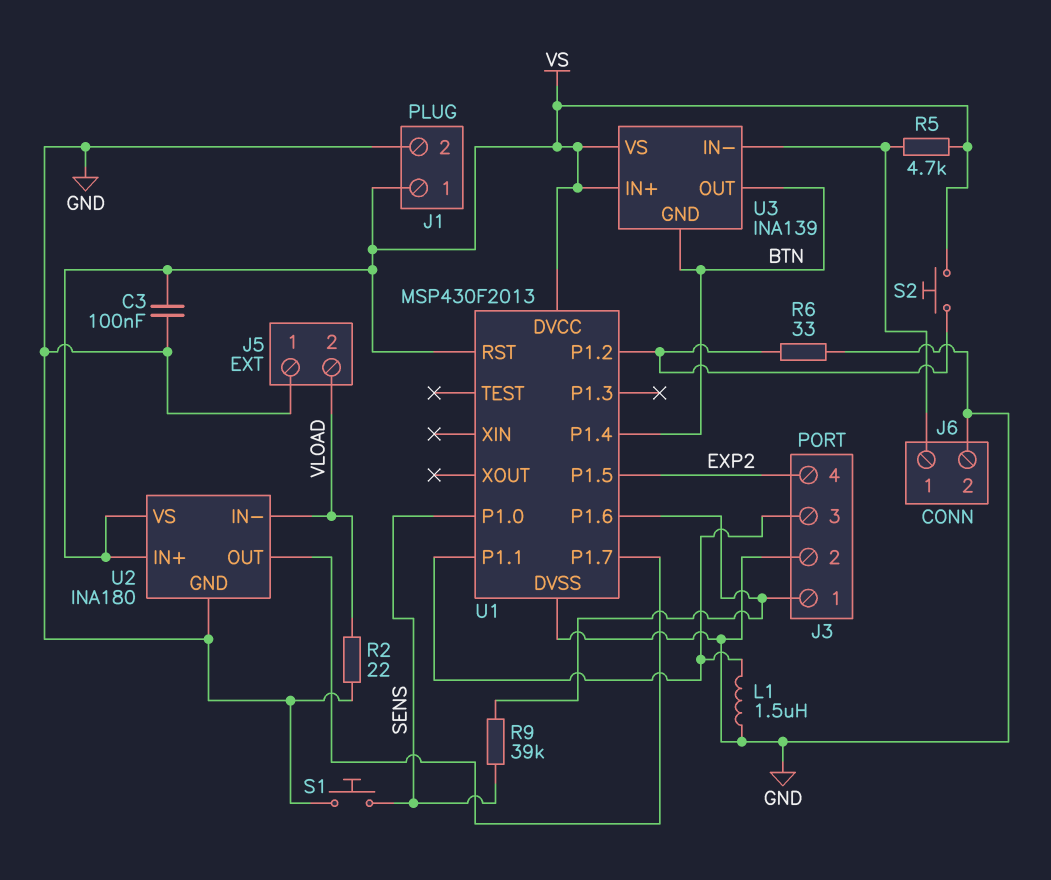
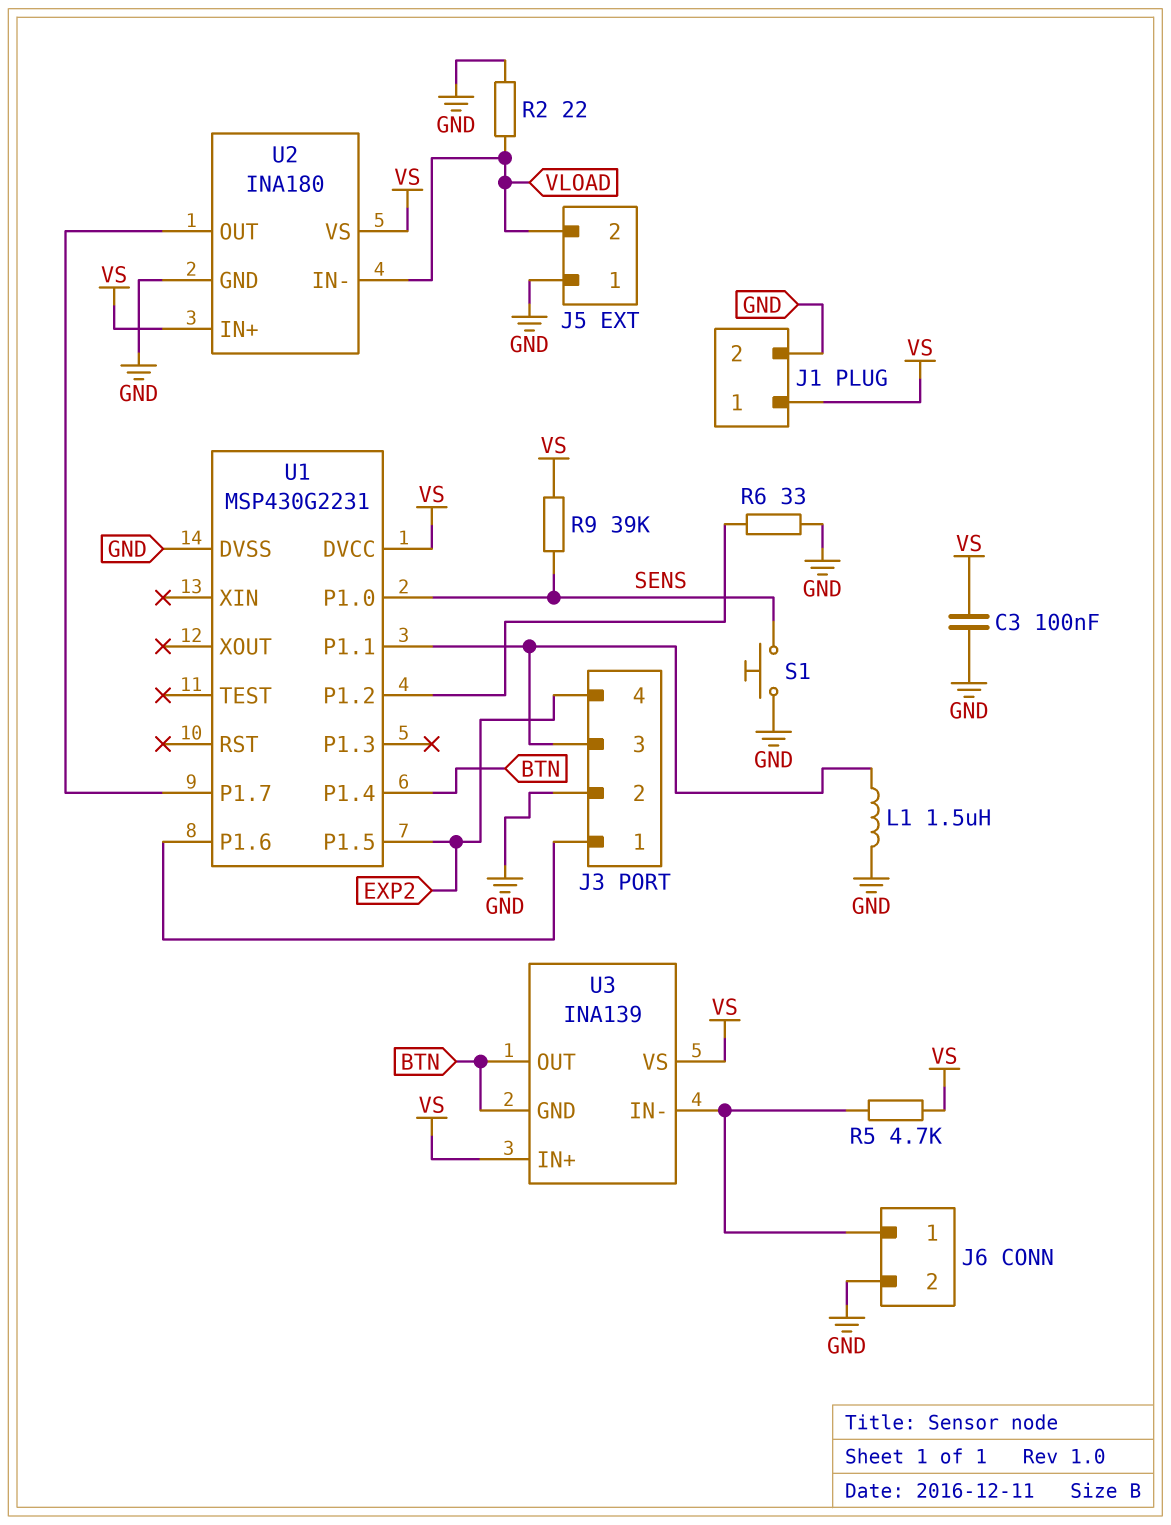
R9: 39k (J3/1, SENS) -> 39k (SENS, VS)
S2: button (U1/P1.2, VS) -> none
U1: MSP430F2013 -> MSP430G2231
U1 pin RST: VS -> none

